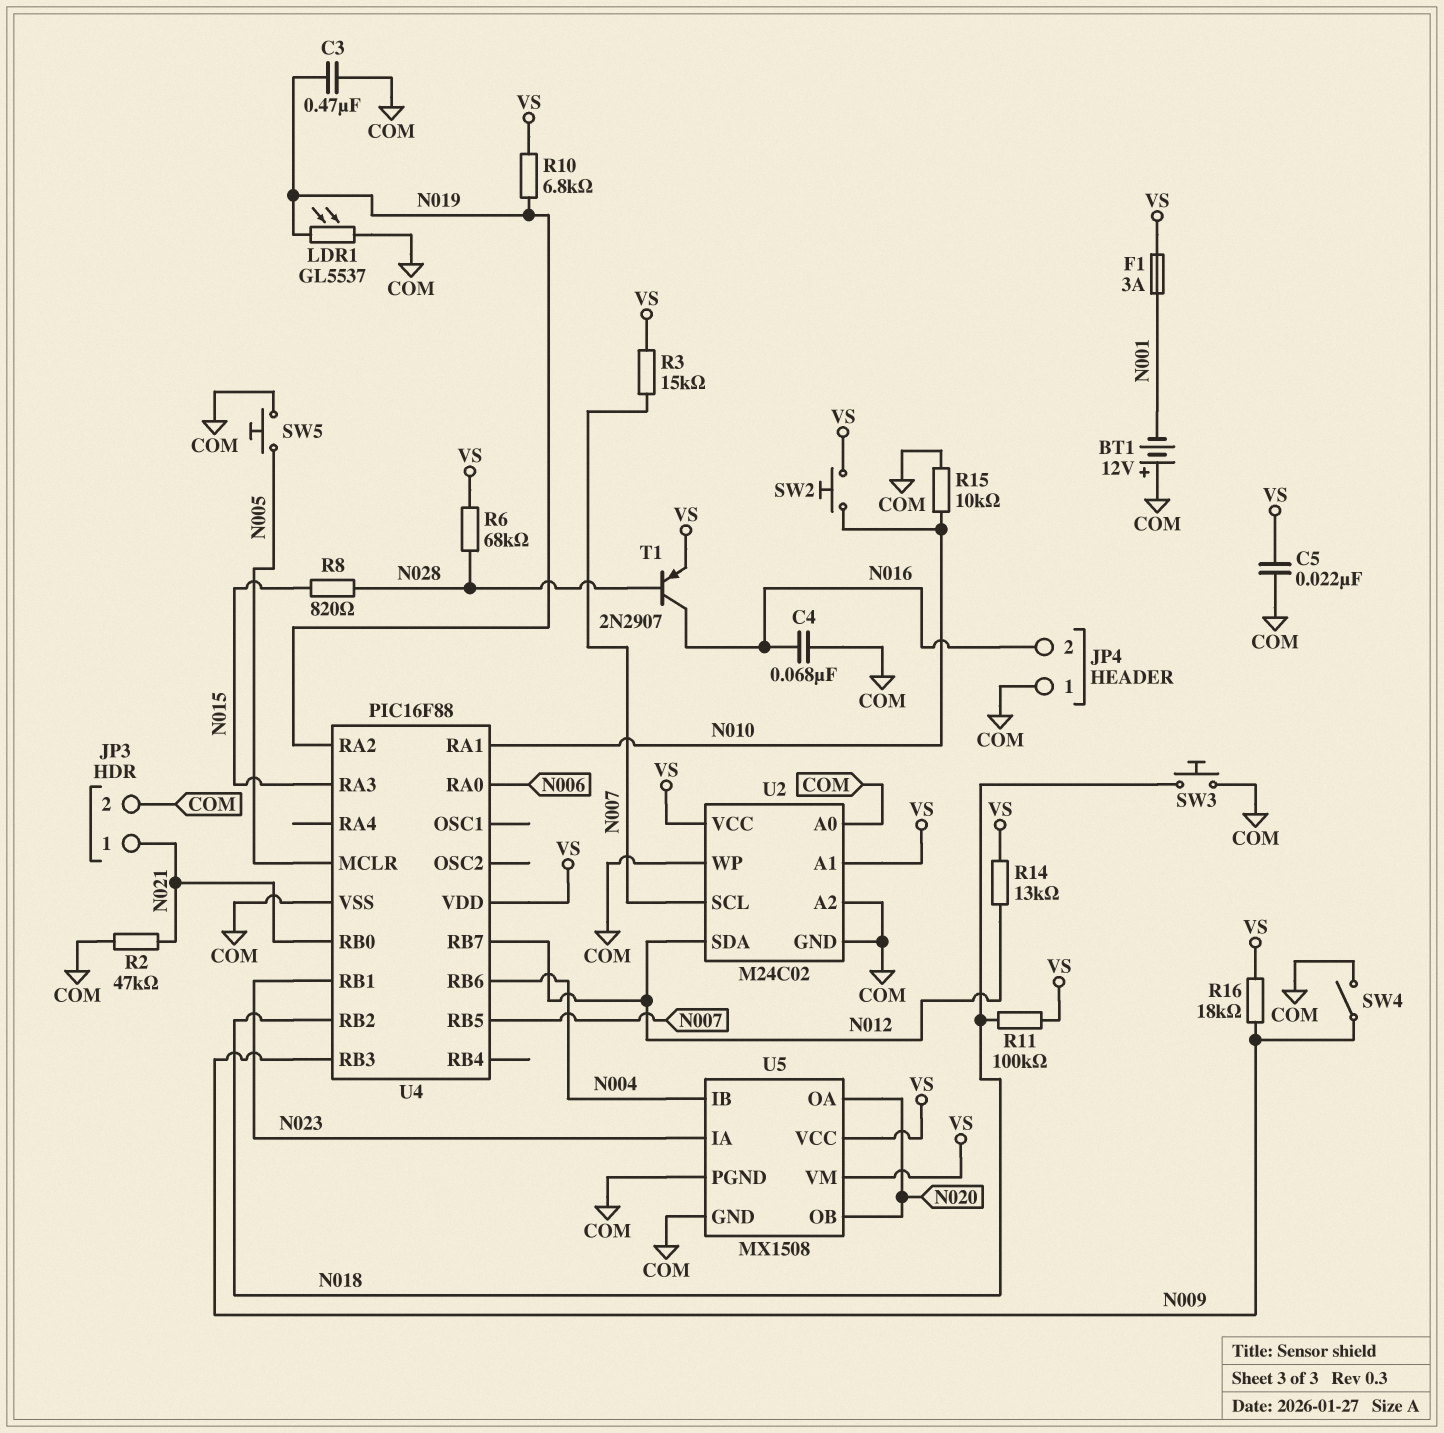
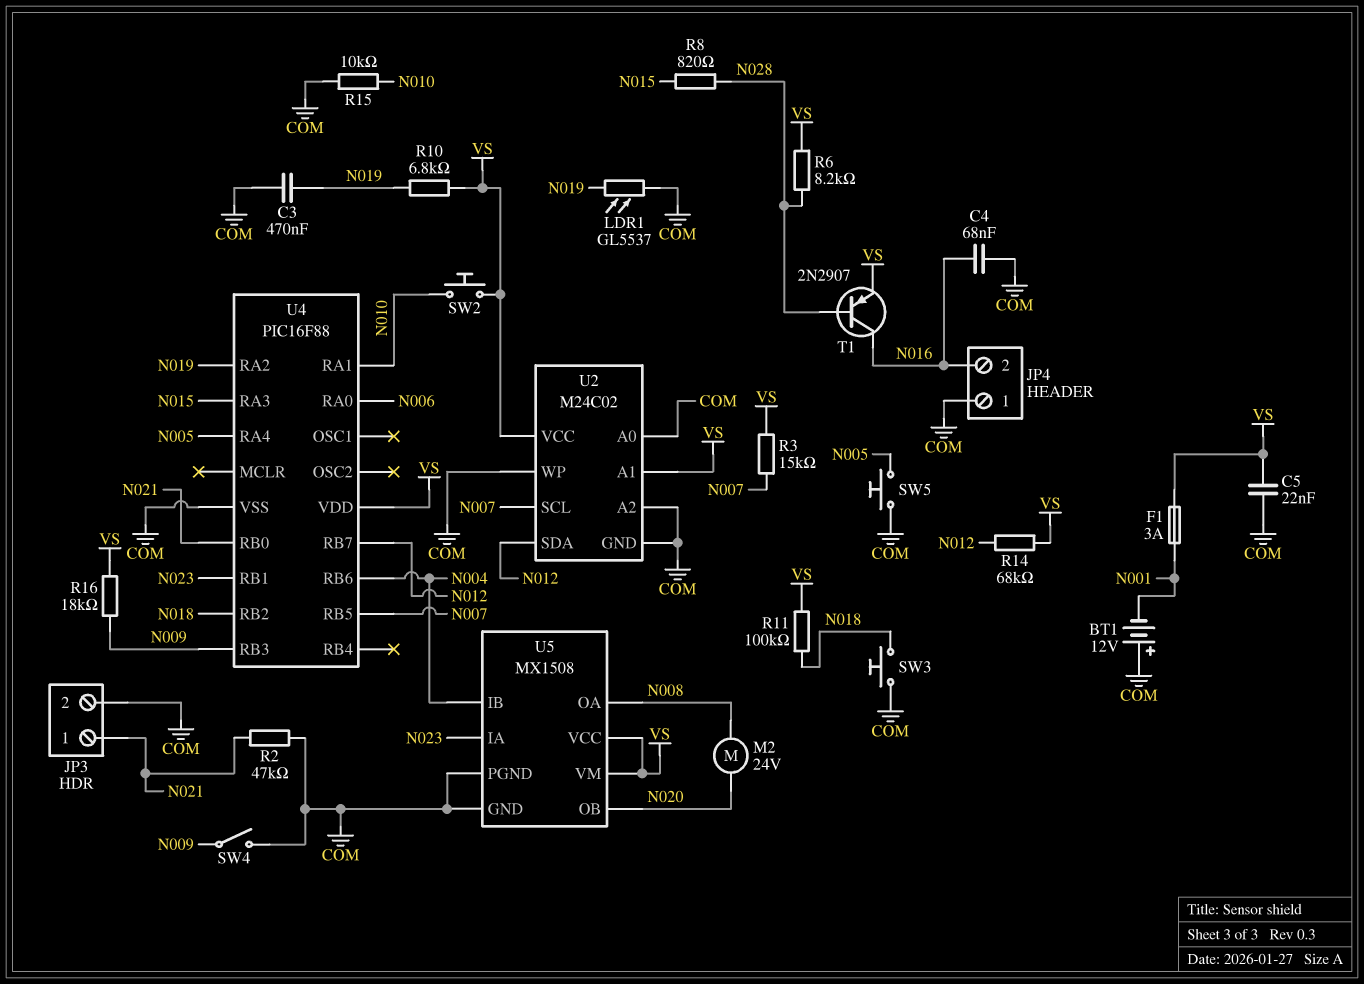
M2: none -> motor 24V (N008, N020)
R6: 68k (N028, VS) -> 8.2k (N028, VS)
R14: 13k (N012, VS) -> 68k (N012, VS)
U4 pin MCLR: N005 -> none
U4 pin RA4: none -> N005
U5 pin OA: N020 -> N008

